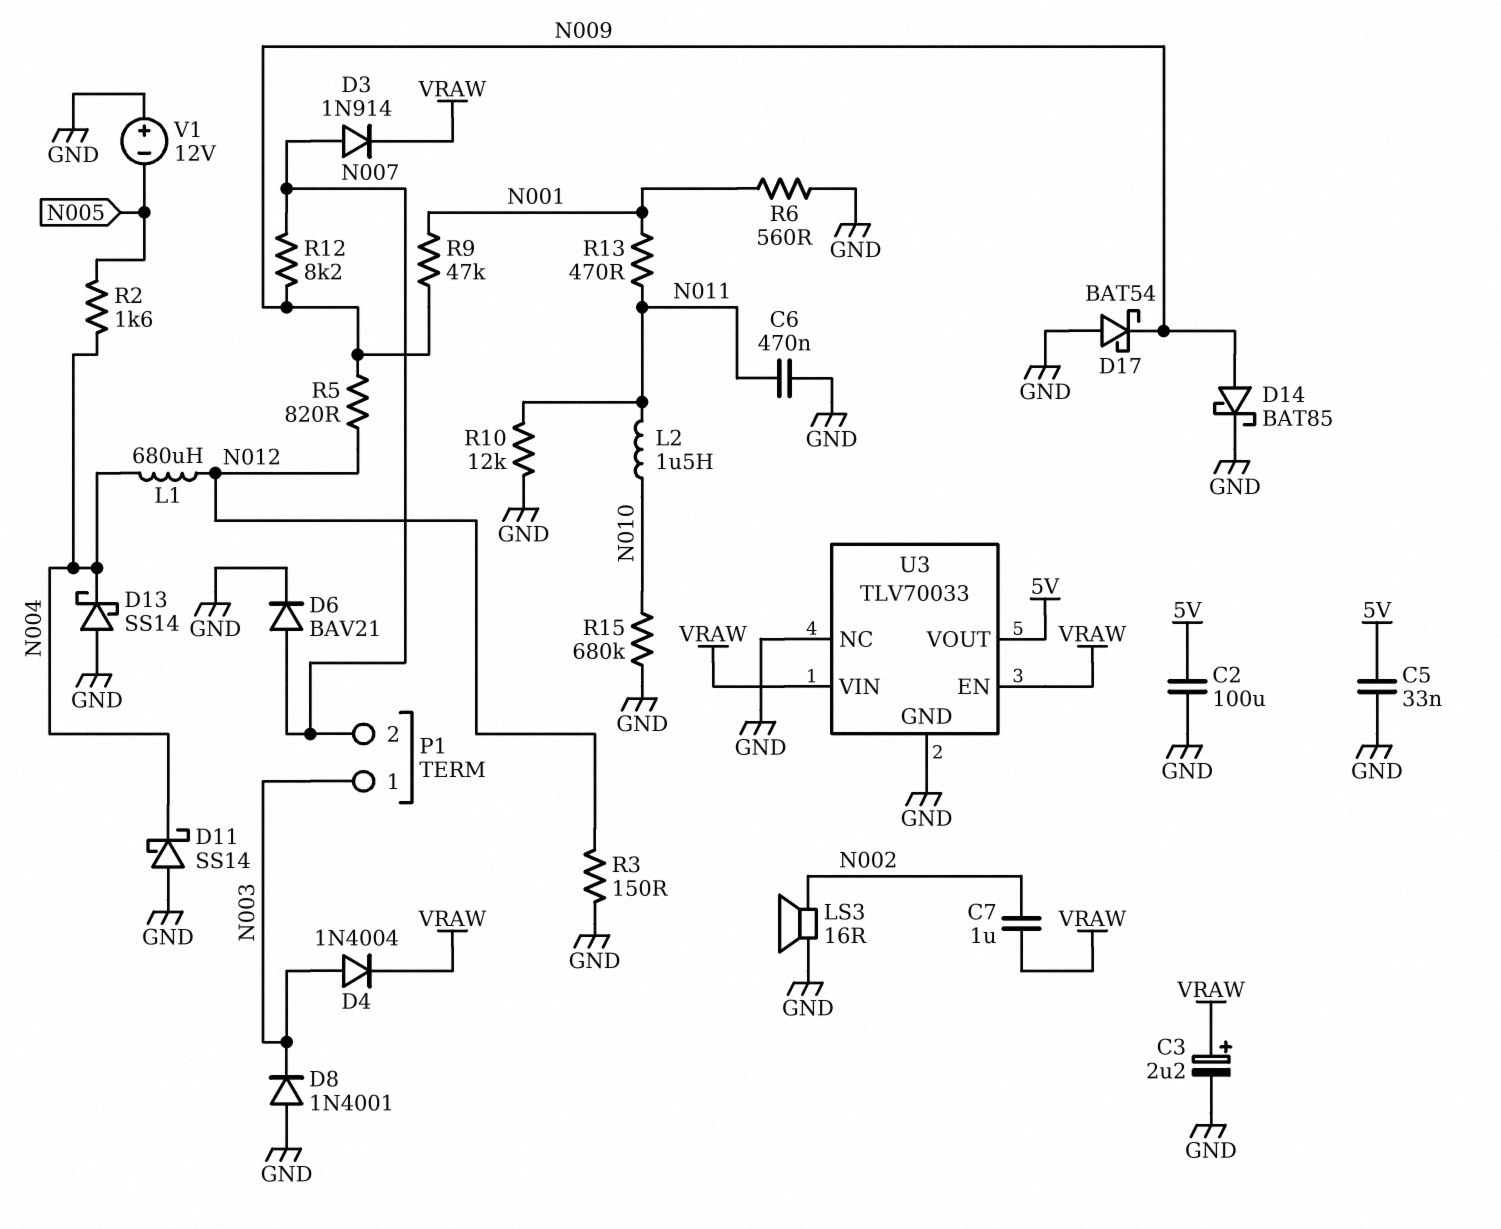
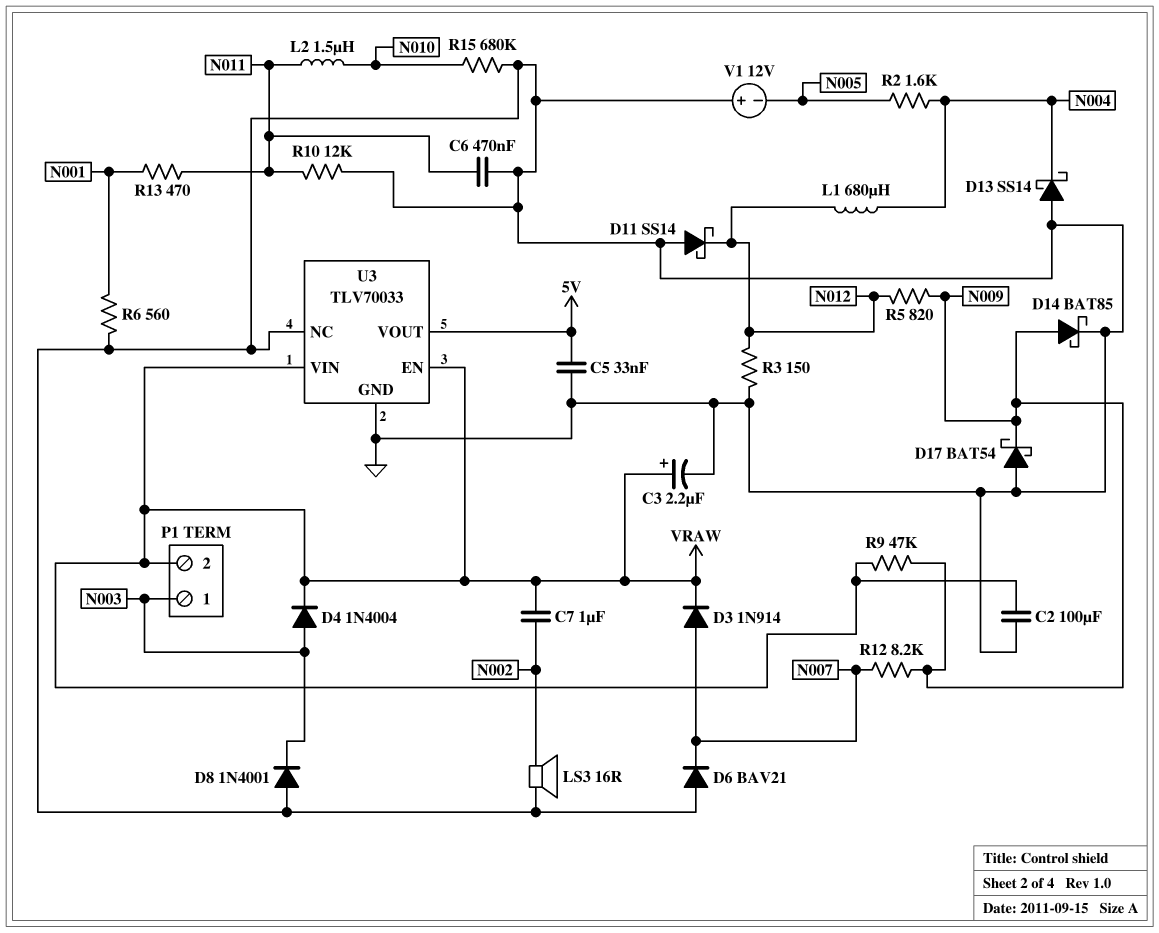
C2: 100uF (5V, GND) -> 100uF (GND, VRAW)
D6: diode BAV21 (A N007, K GND) -> diode BAV21 (A GND, K N007)
D11: schottky SS14 (A GND, K N004) -> schottky SS14 (A GND, K N012)
P1 pin 2: N007 -> VRAW
R9: 47k (N001, N009) -> 47k (N009, VRAW)

